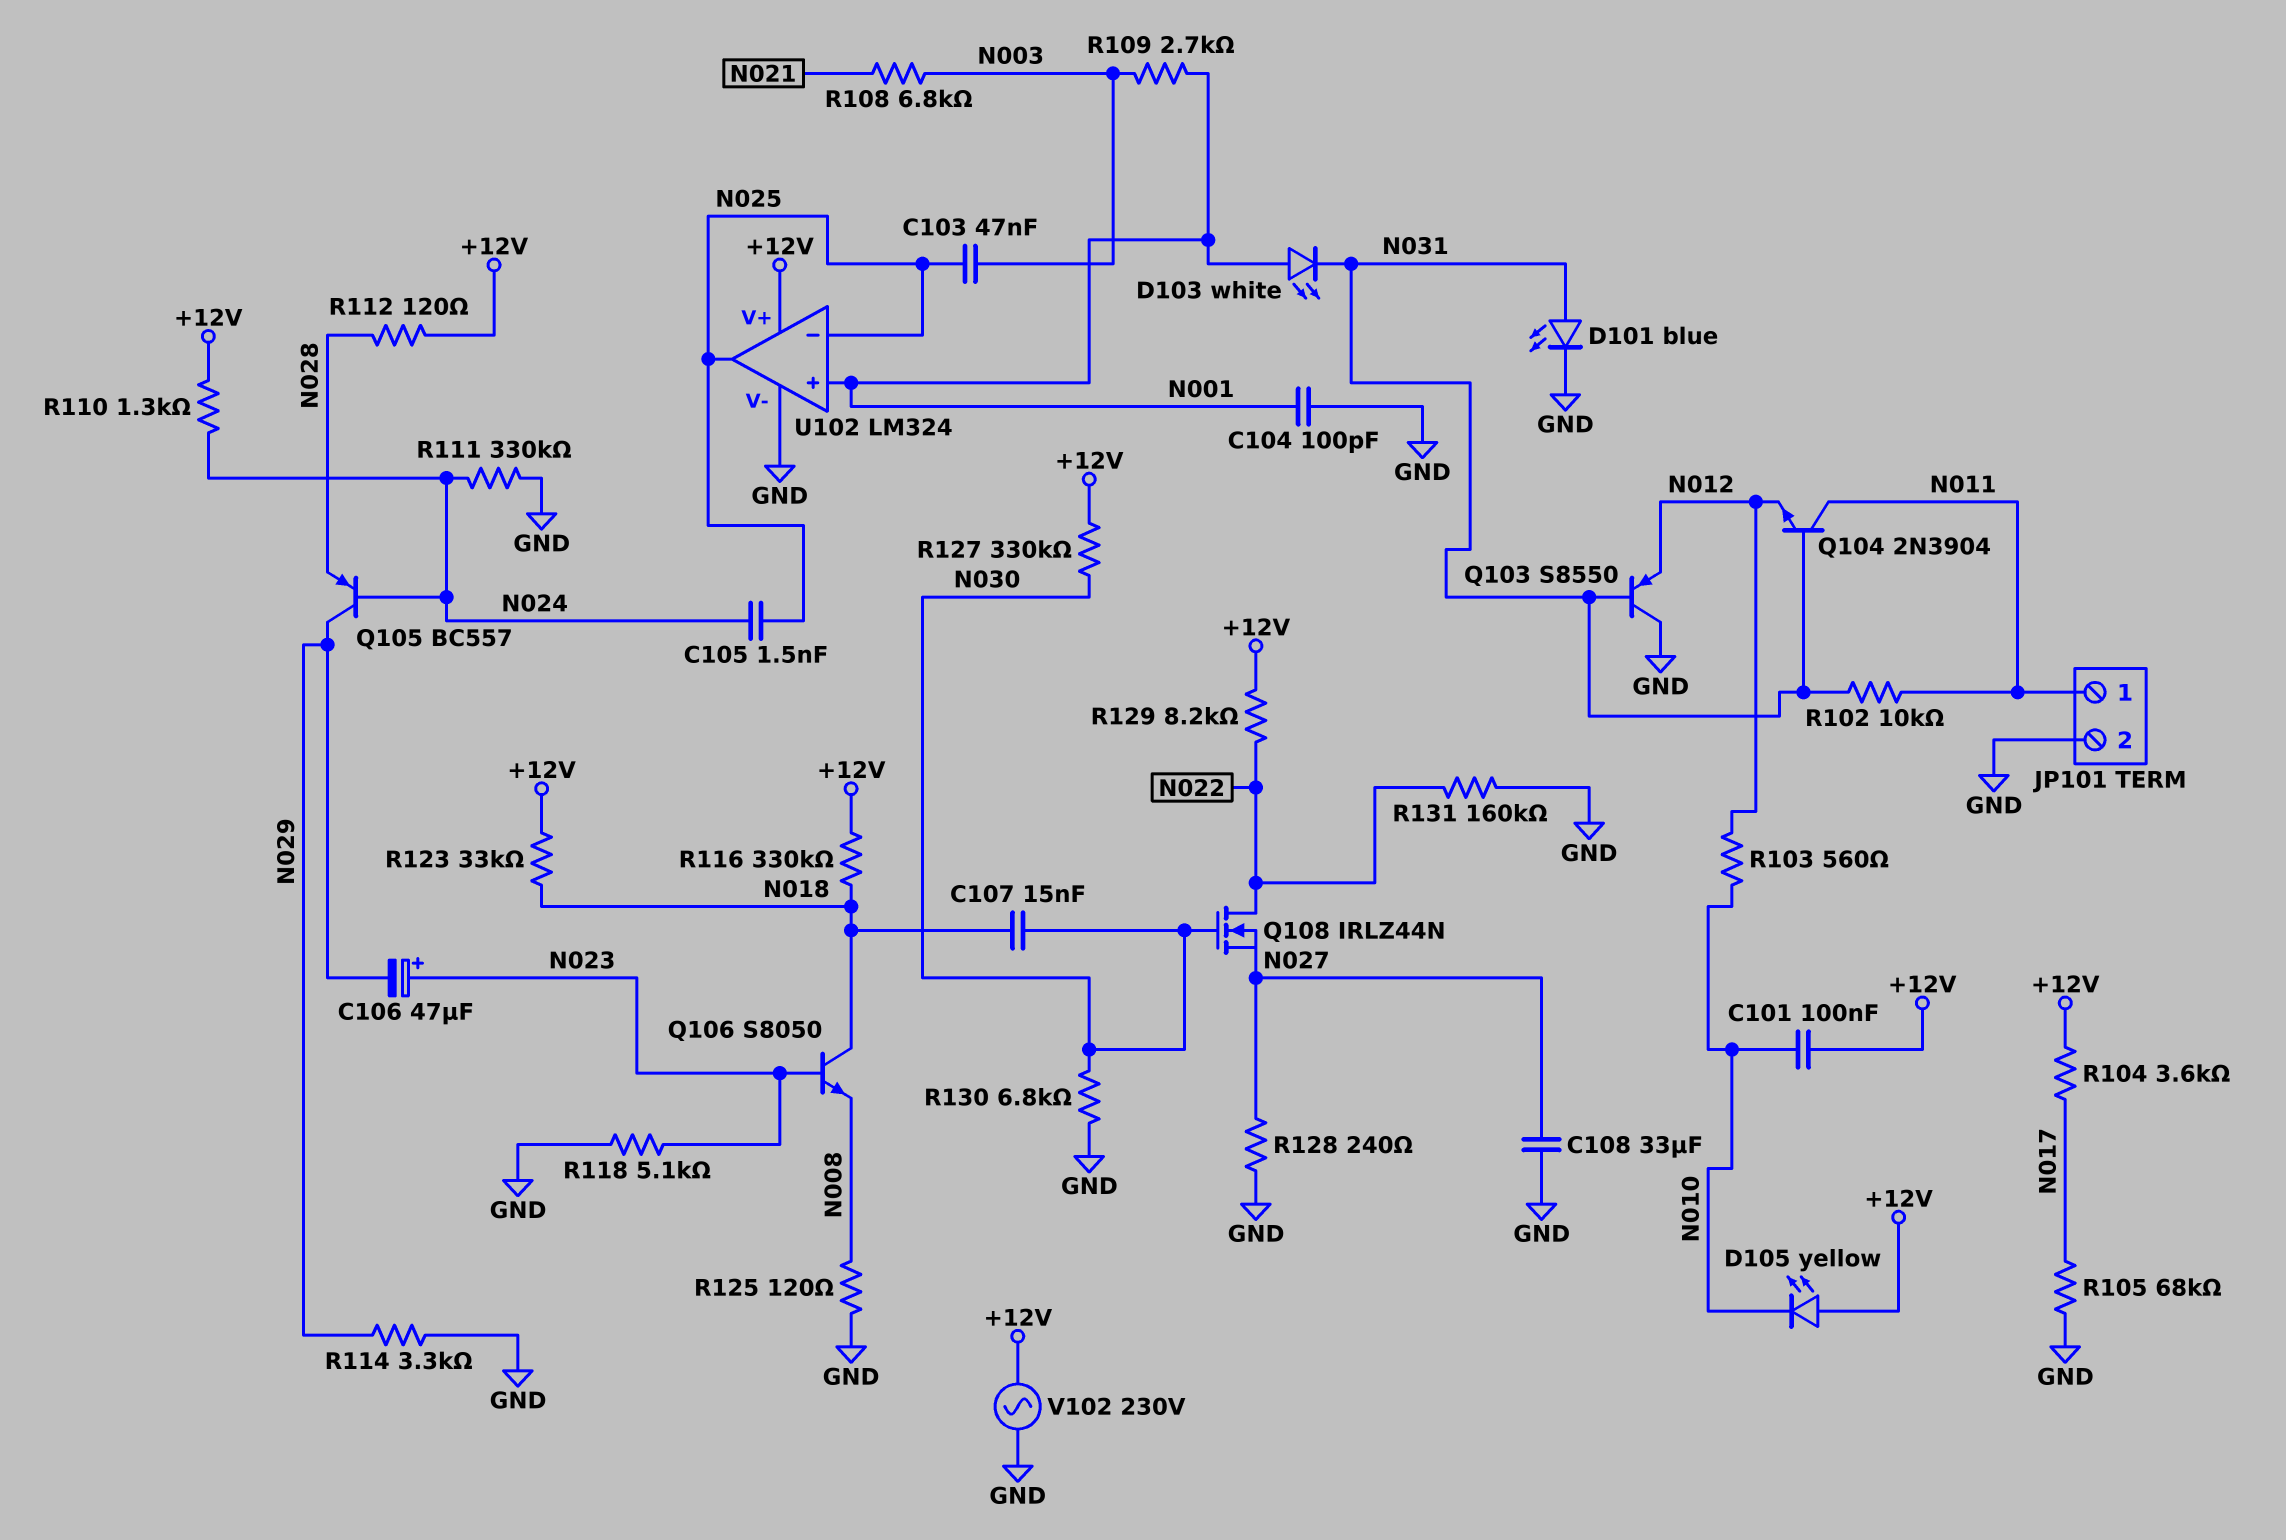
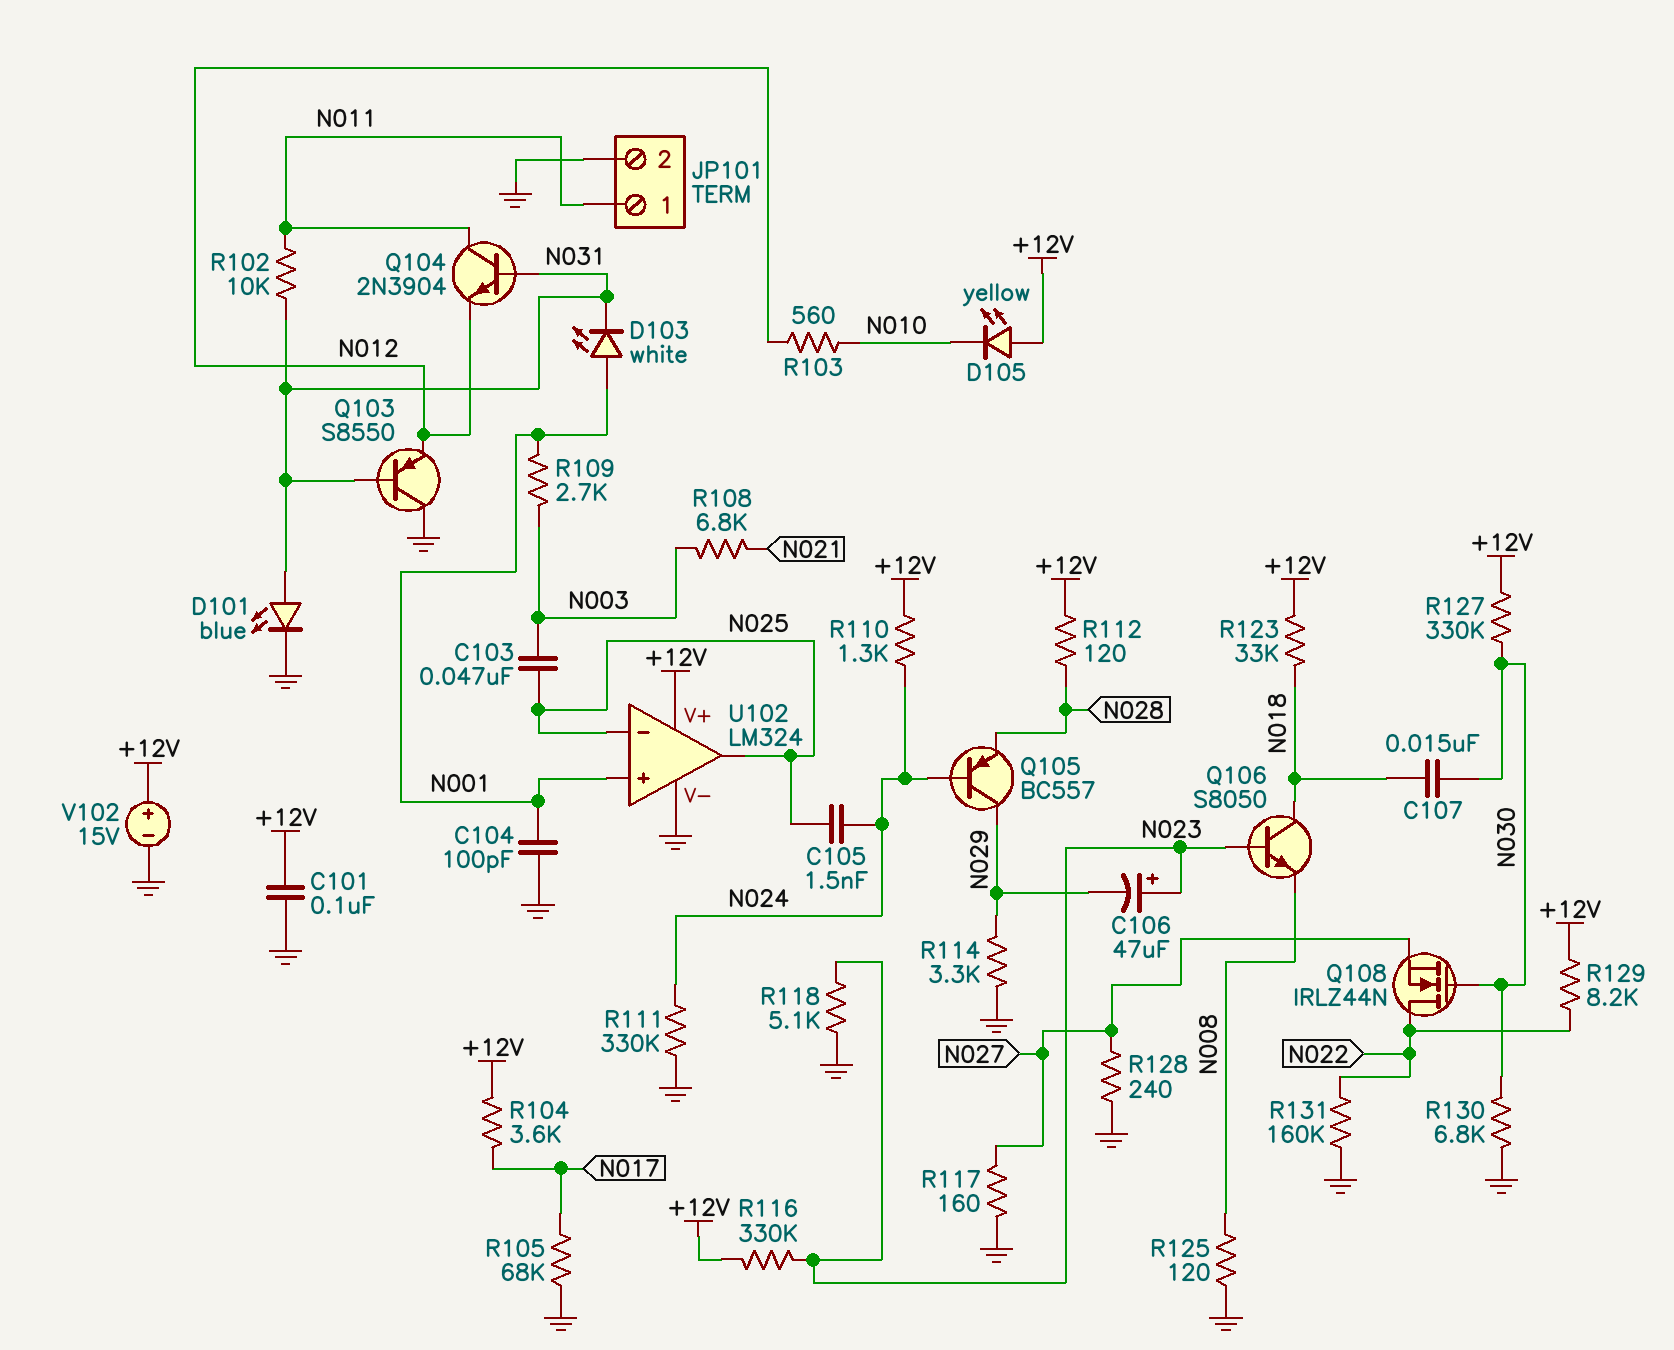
C101: 100nF (+12V, N010) -> 100nF (+12V, GND)
C108: 33uF (GND, N027) -> none
R116: 330k (+12V, N018) -> 330k (+12V, N023)
R117: none -> 160 (GND, N027)
V102: AC 230V (+12V, GND) -> 15V (plus +12V, minus GND)

